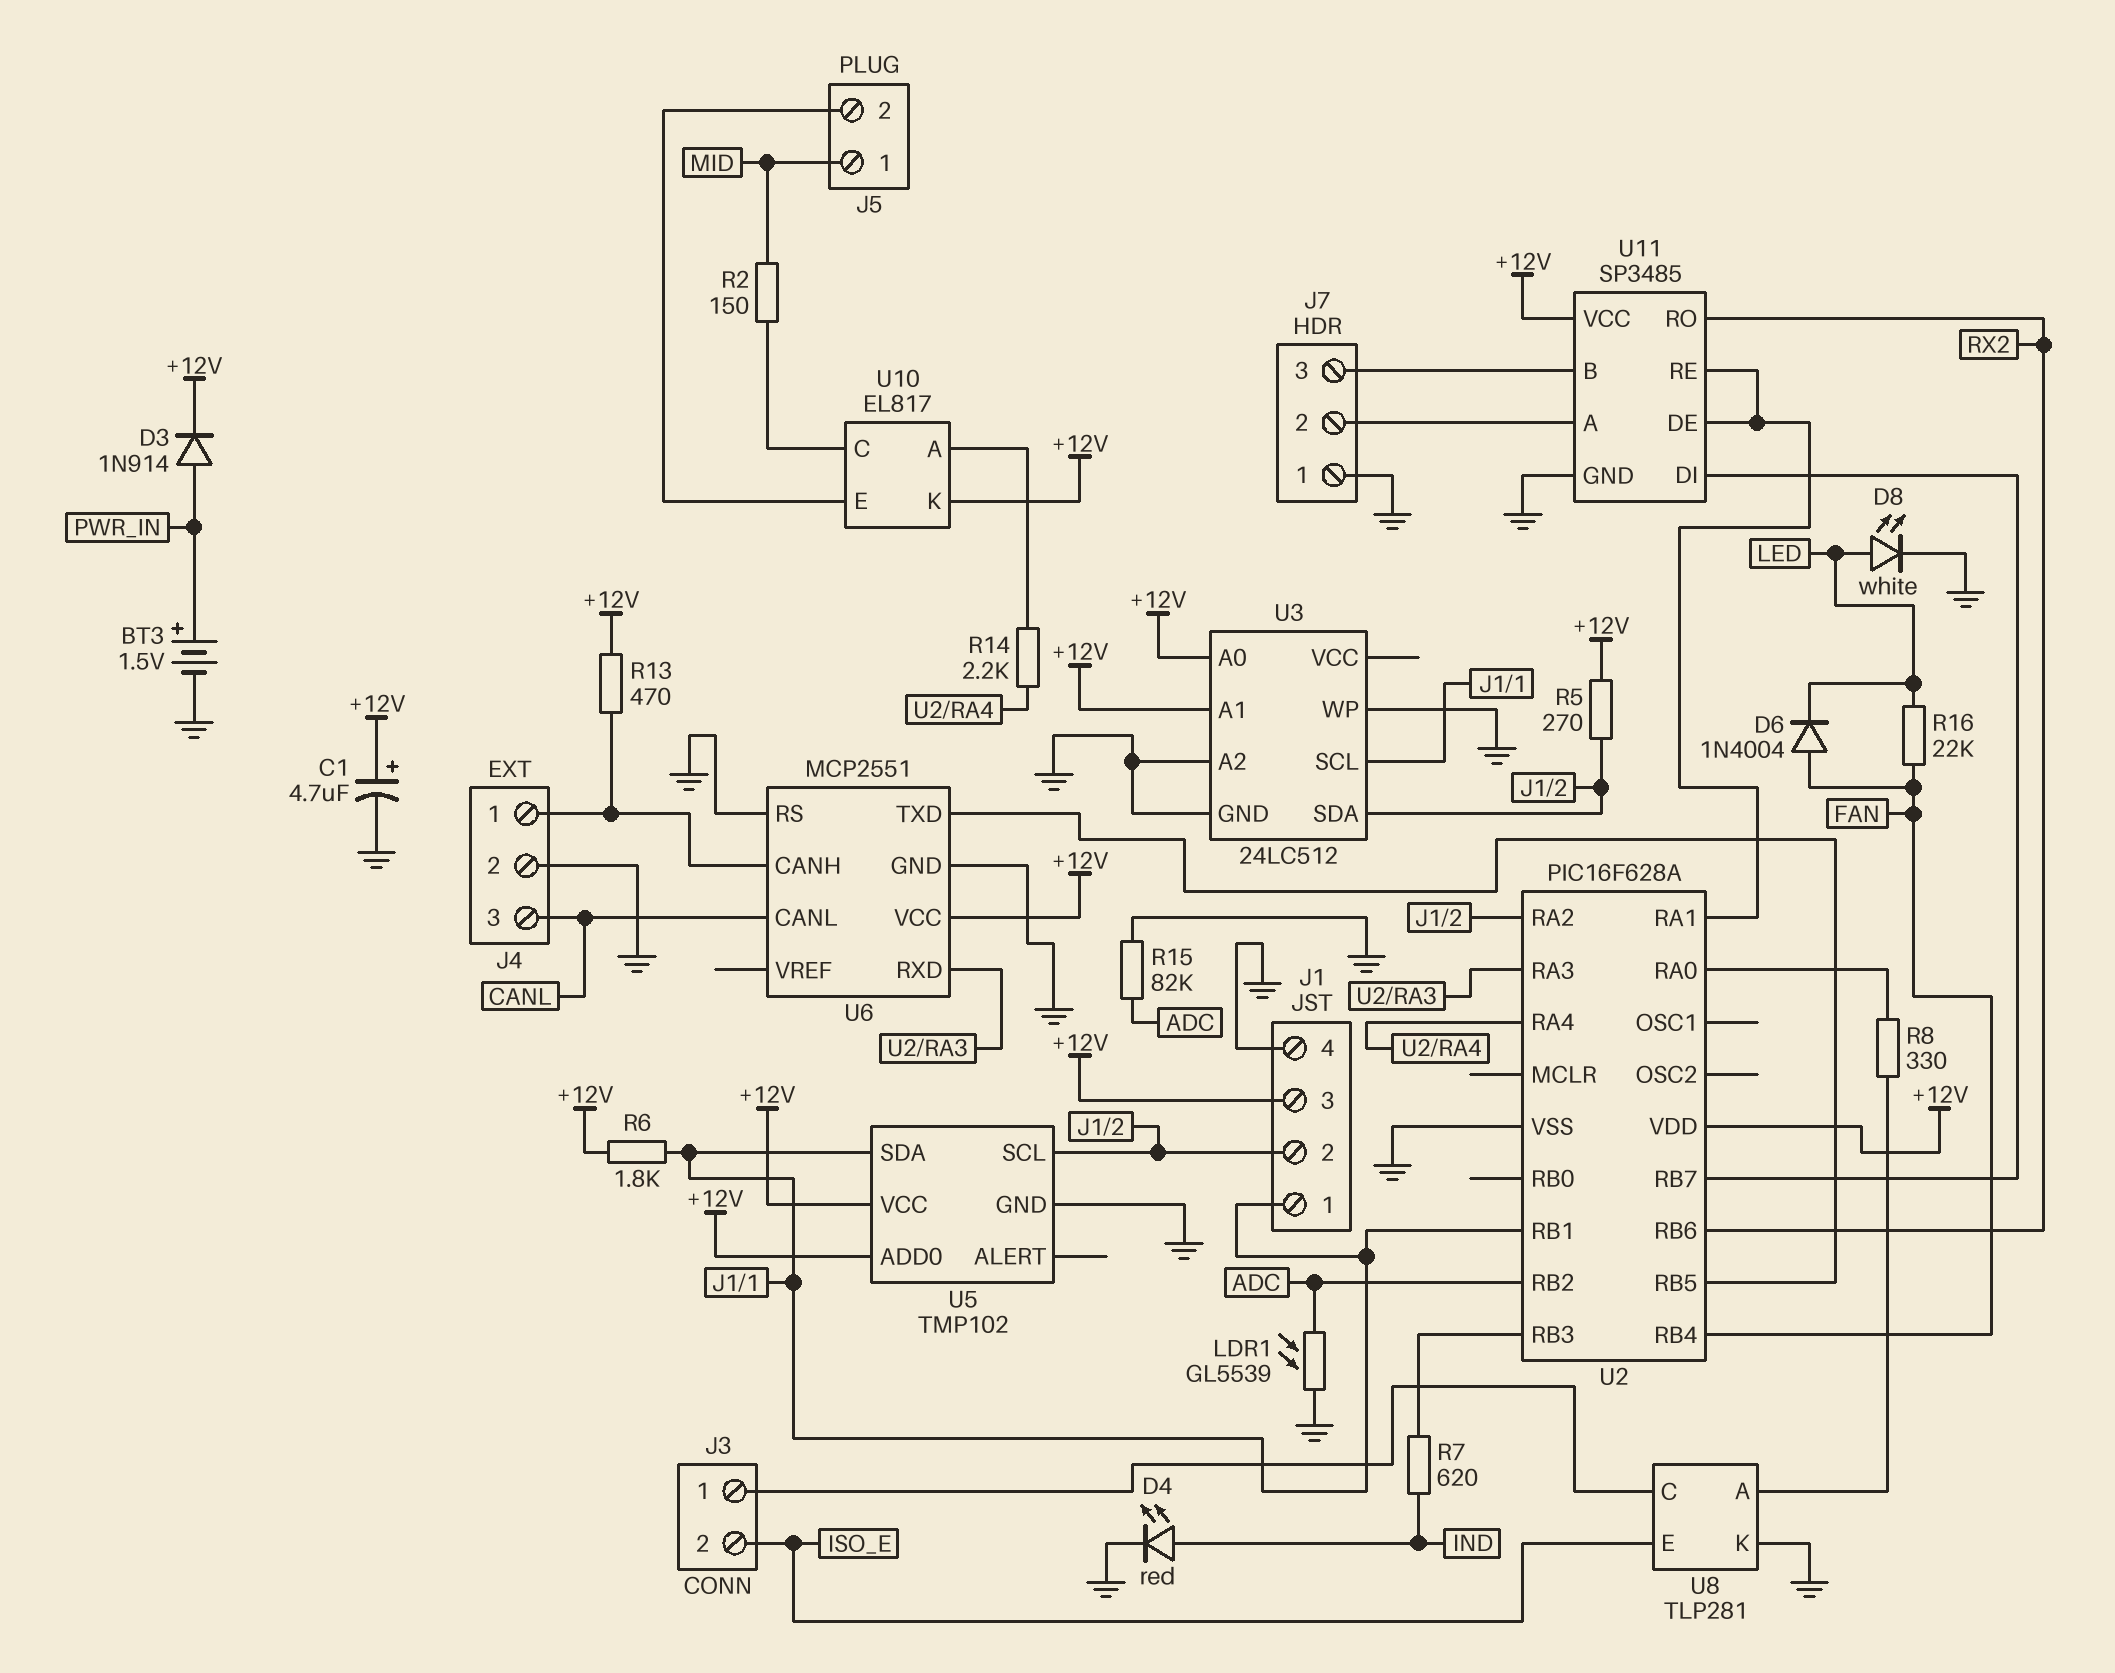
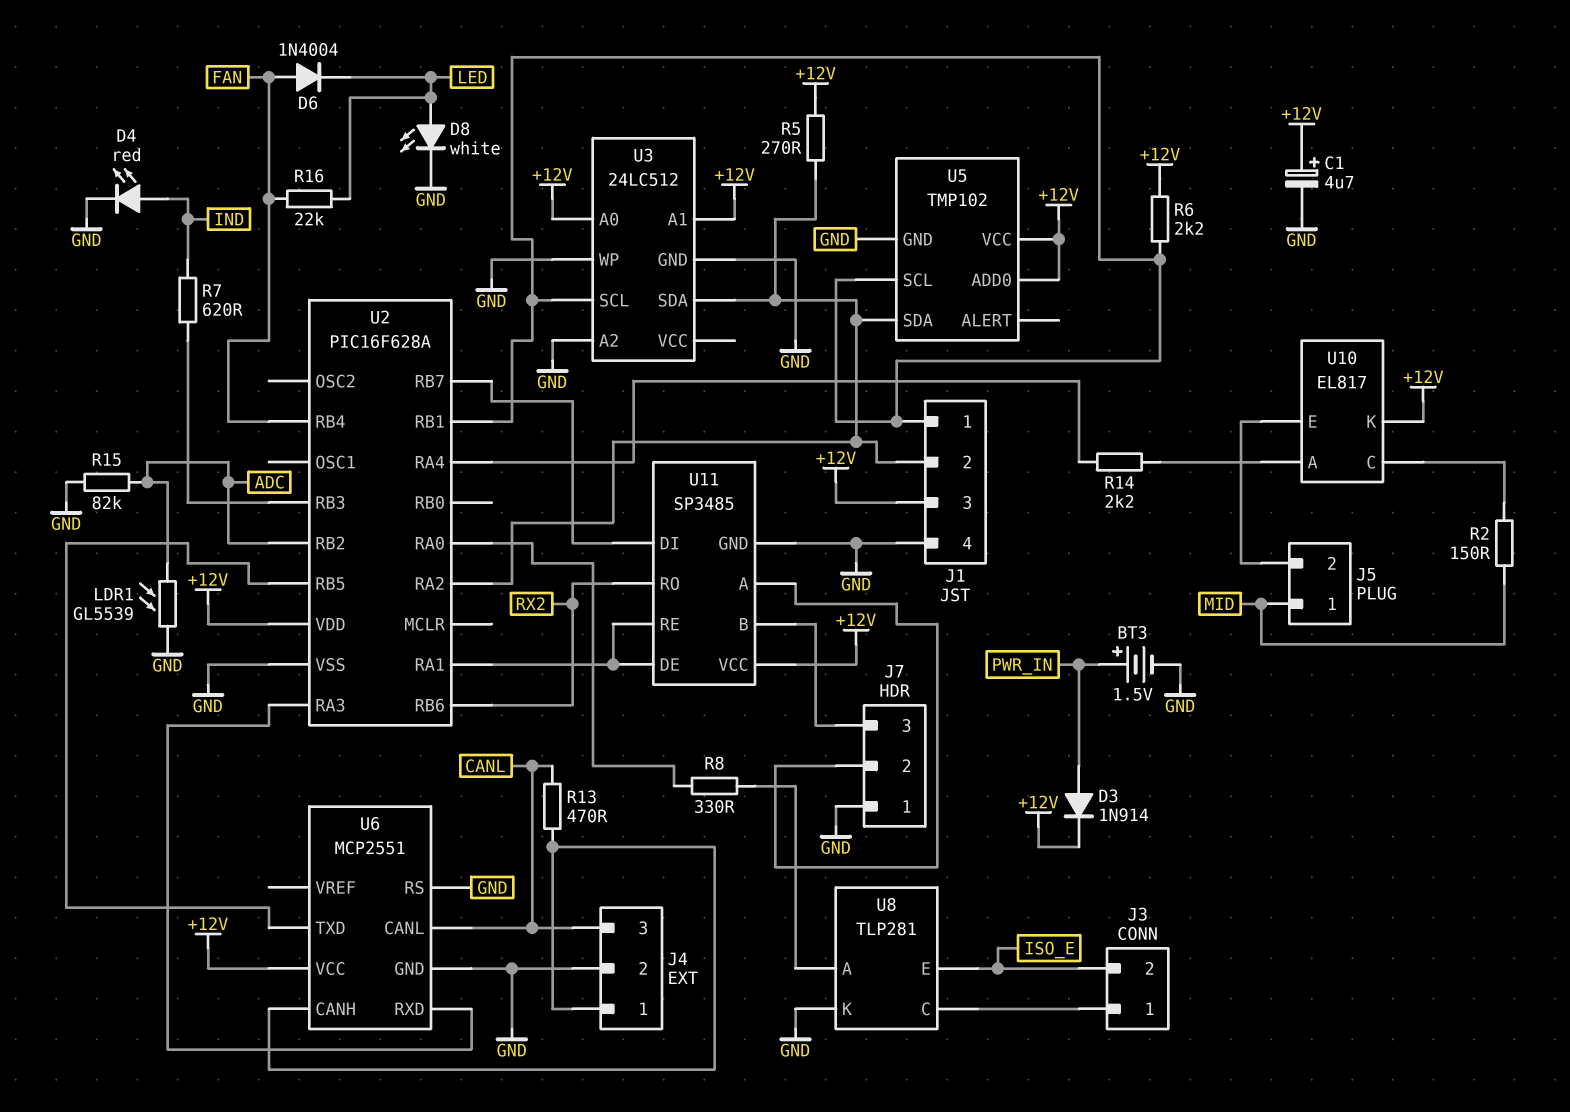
R6: 1.8k (+12V, J1/1) -> 2.2k (+12V, J1/1)
R13: 470 (+12V, J4/1) -> 470 (CANL, J4/1)
U5 pin SCL: J1/2 -> J1/1
U5 pin SDA: J1/1 -> J1/2

